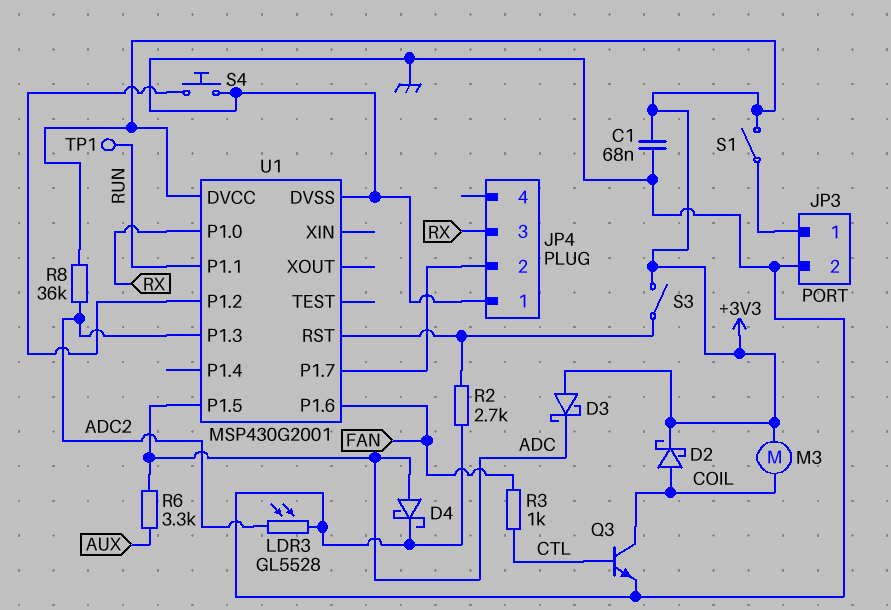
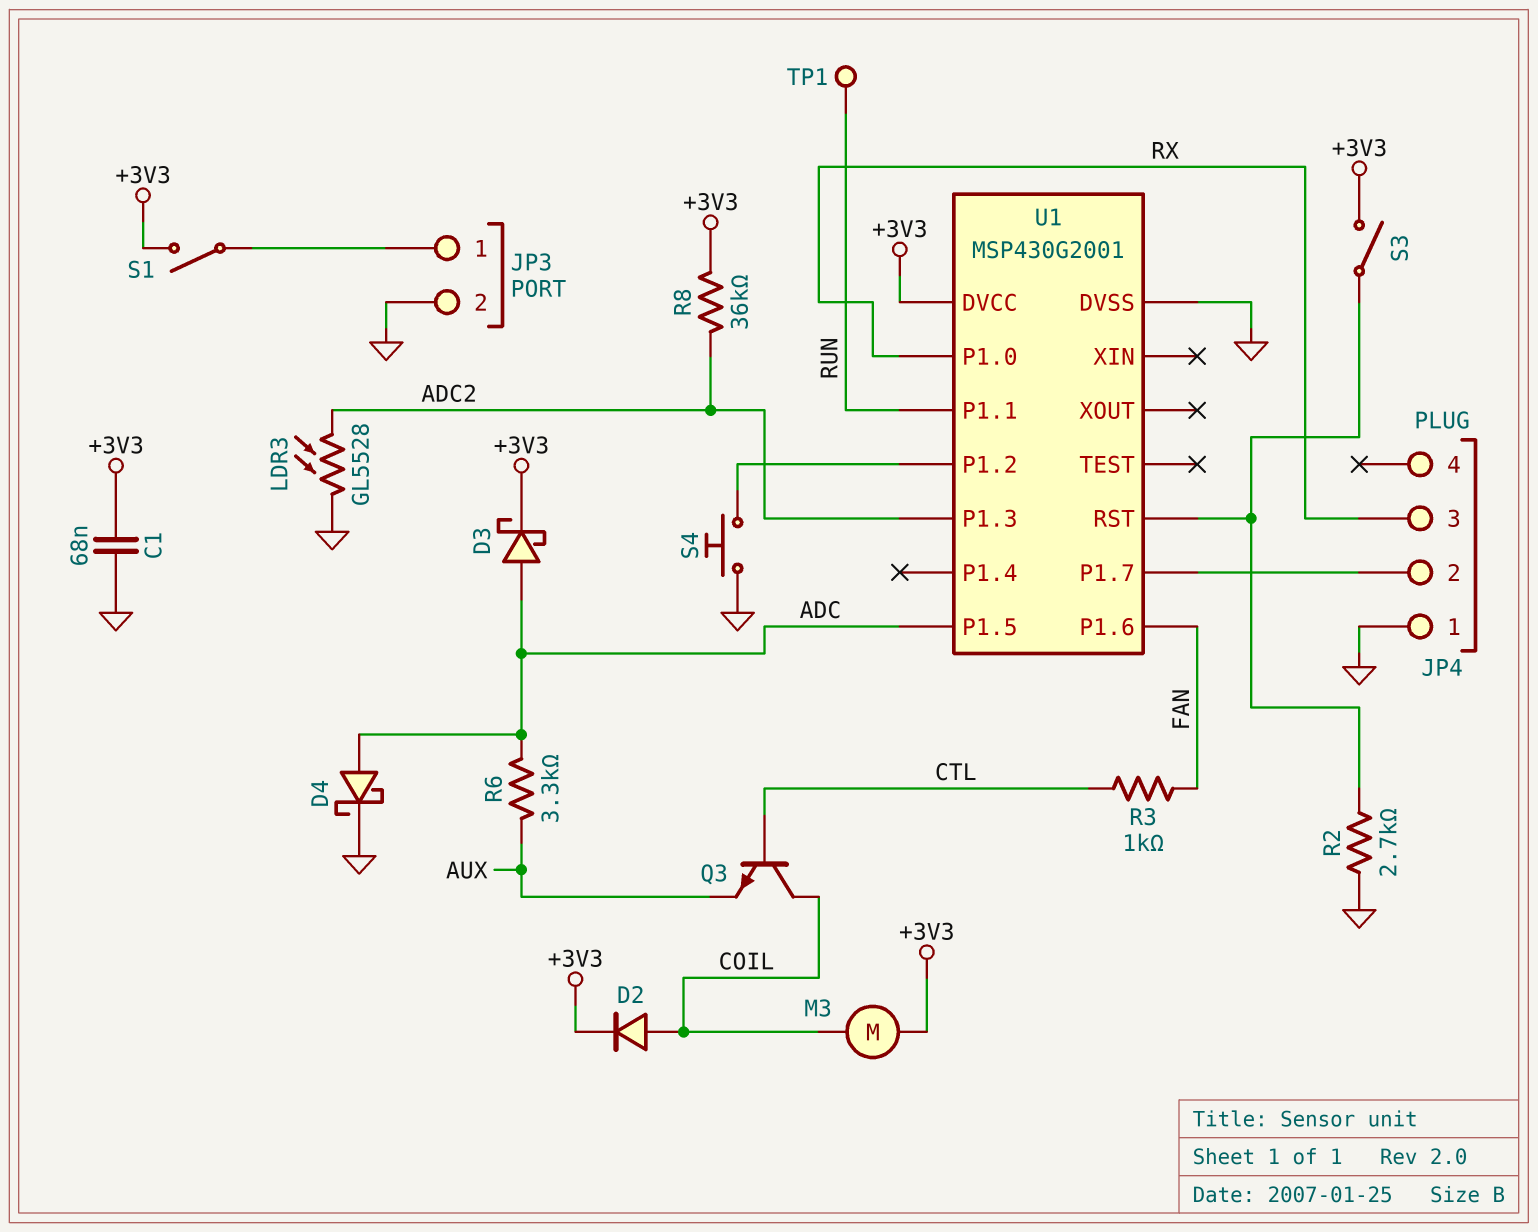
D2: schottky (A COIL, K +3V3) -> diode (A COIL, K +3V3)
D3: schottky (A +3V3, K ADC) -> schottky (A ADC, K +3V3)
Q3: NPN (B CTL, C COIL, E GND) -> NPN (B CTL, C COIL, E AUX)

